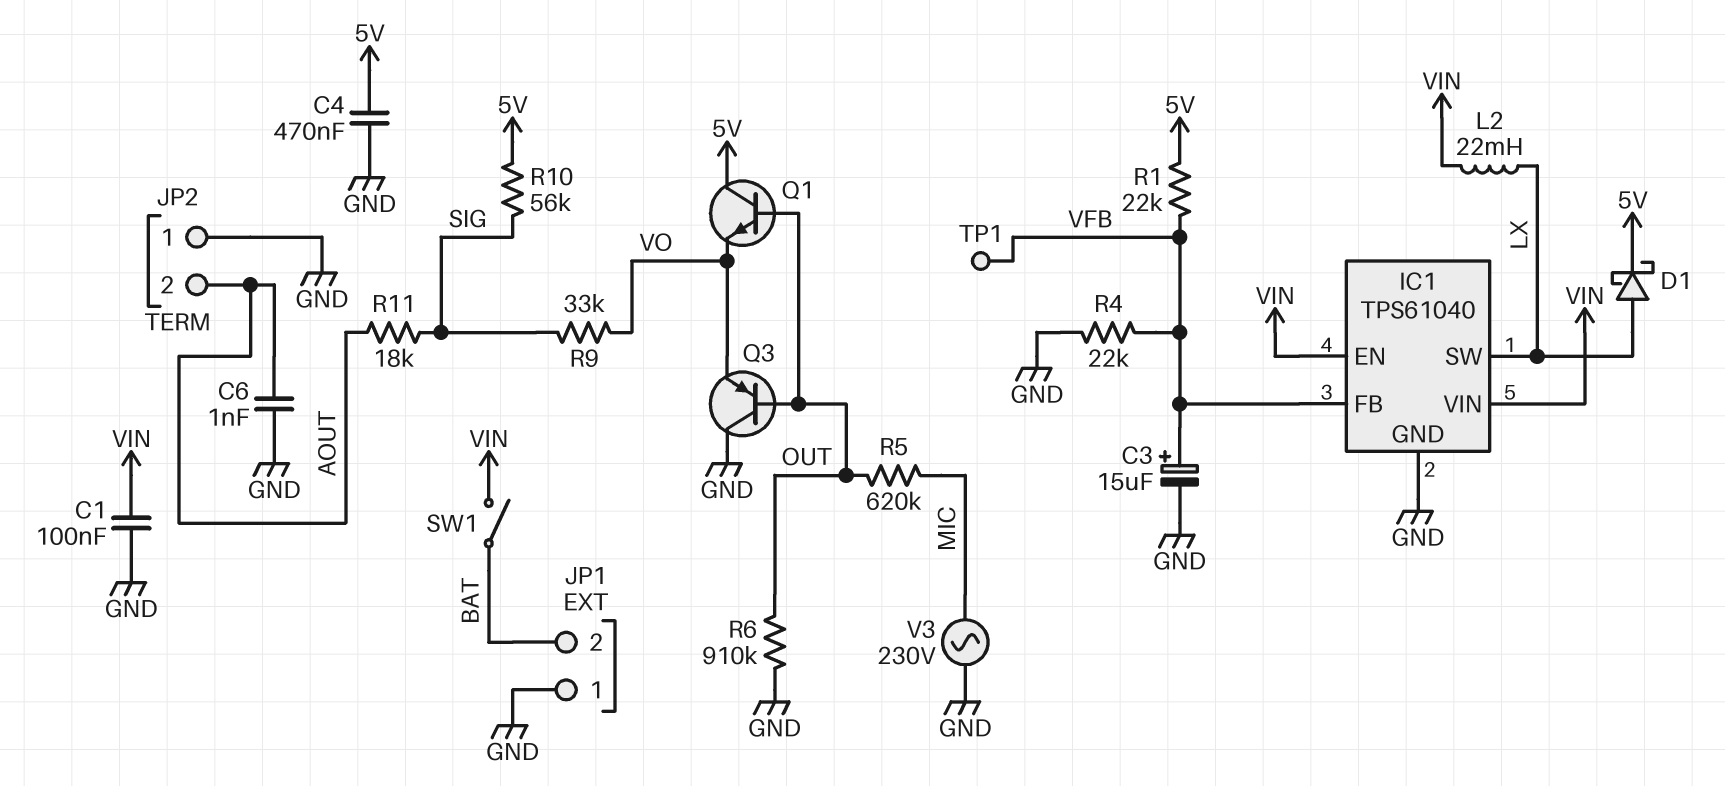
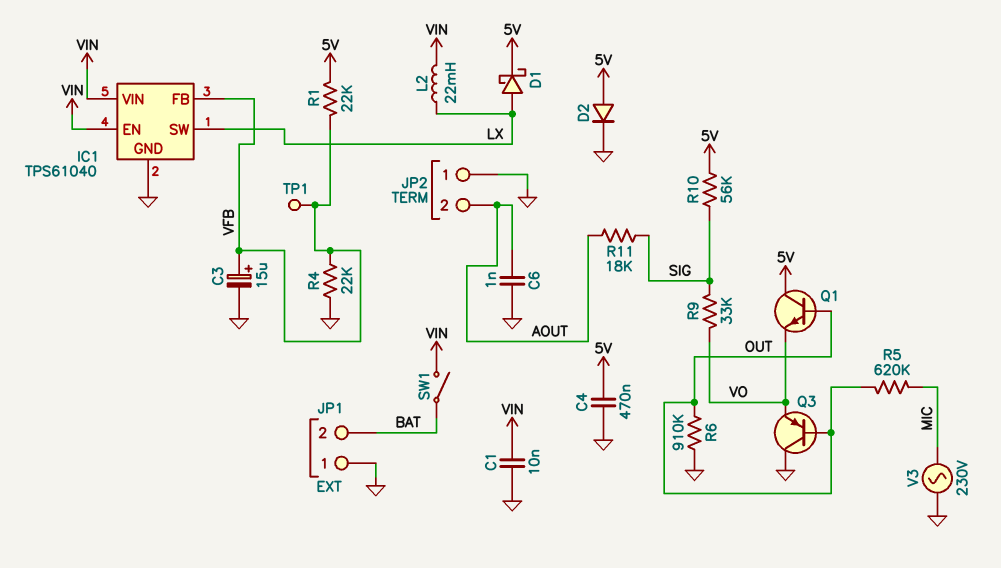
C1: 100nF (GND, VIN) -> 10nF (GND, VIN)
D2: none -> diode (A 5V, K GND)

